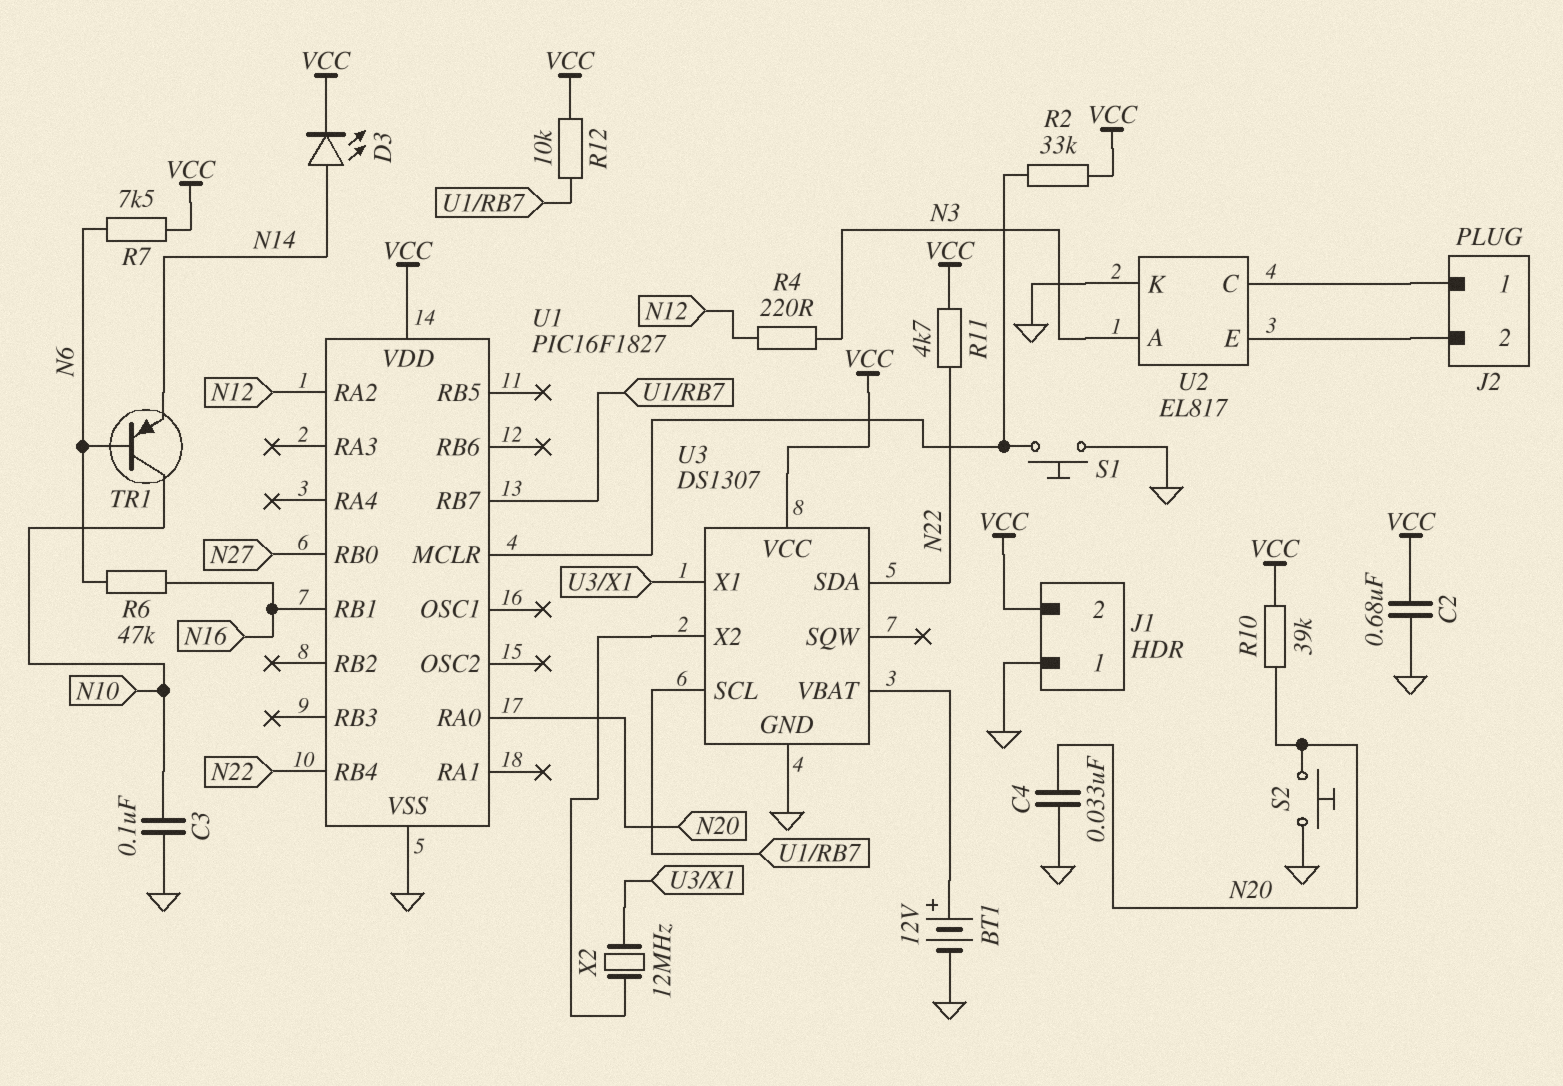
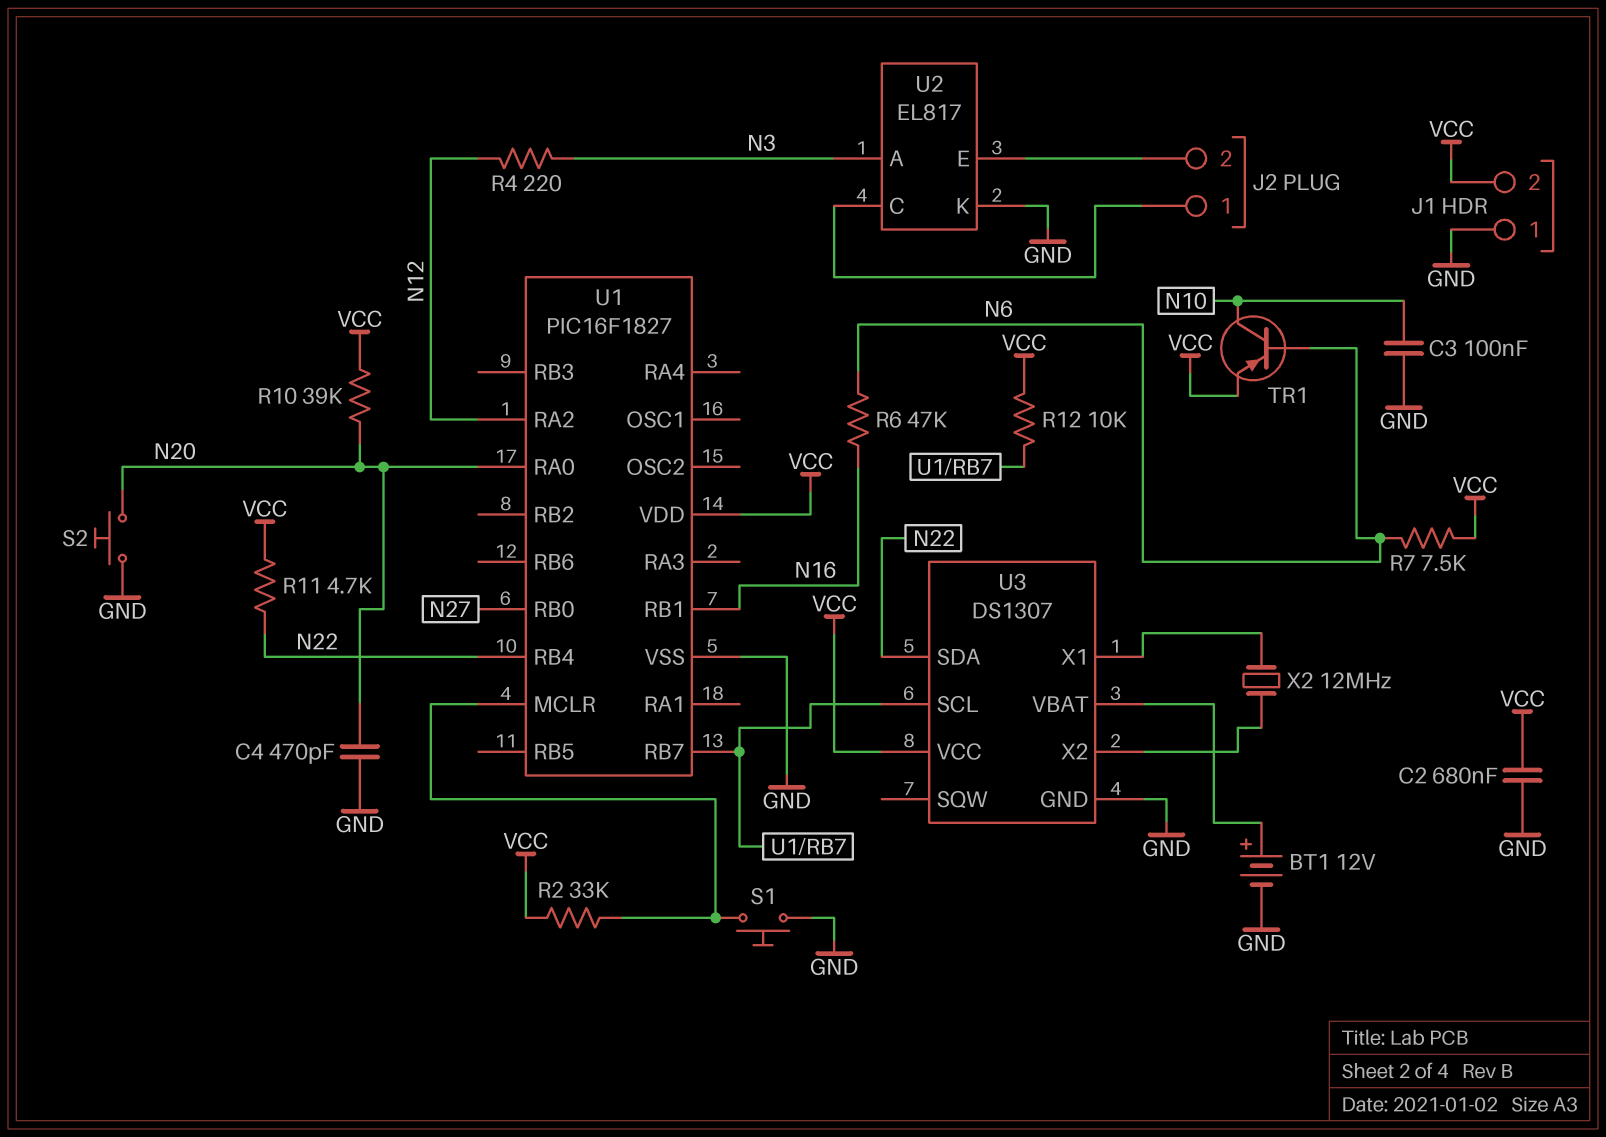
C4: 33nF (GND, N20) -> 470pF (GND, N20)
D3: LED (A N14, K VCC) -> none
TR1: PNP (B N6, C N10, E N14) -> PNP (B N6, C N10, E VCC)

